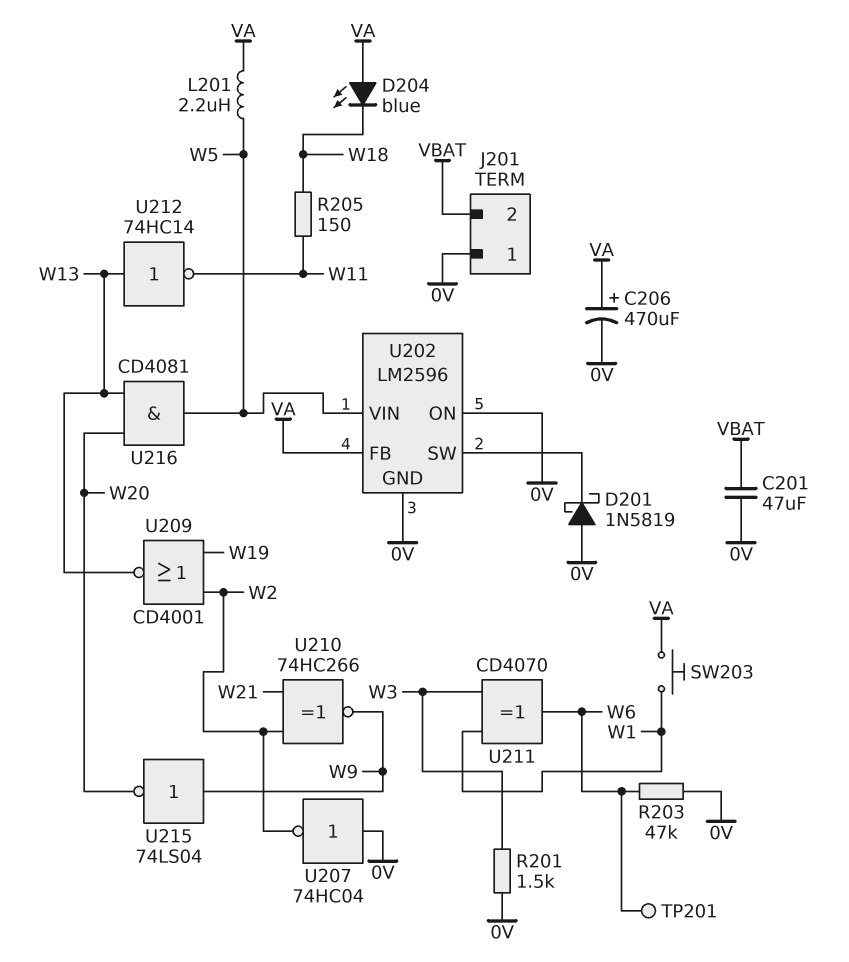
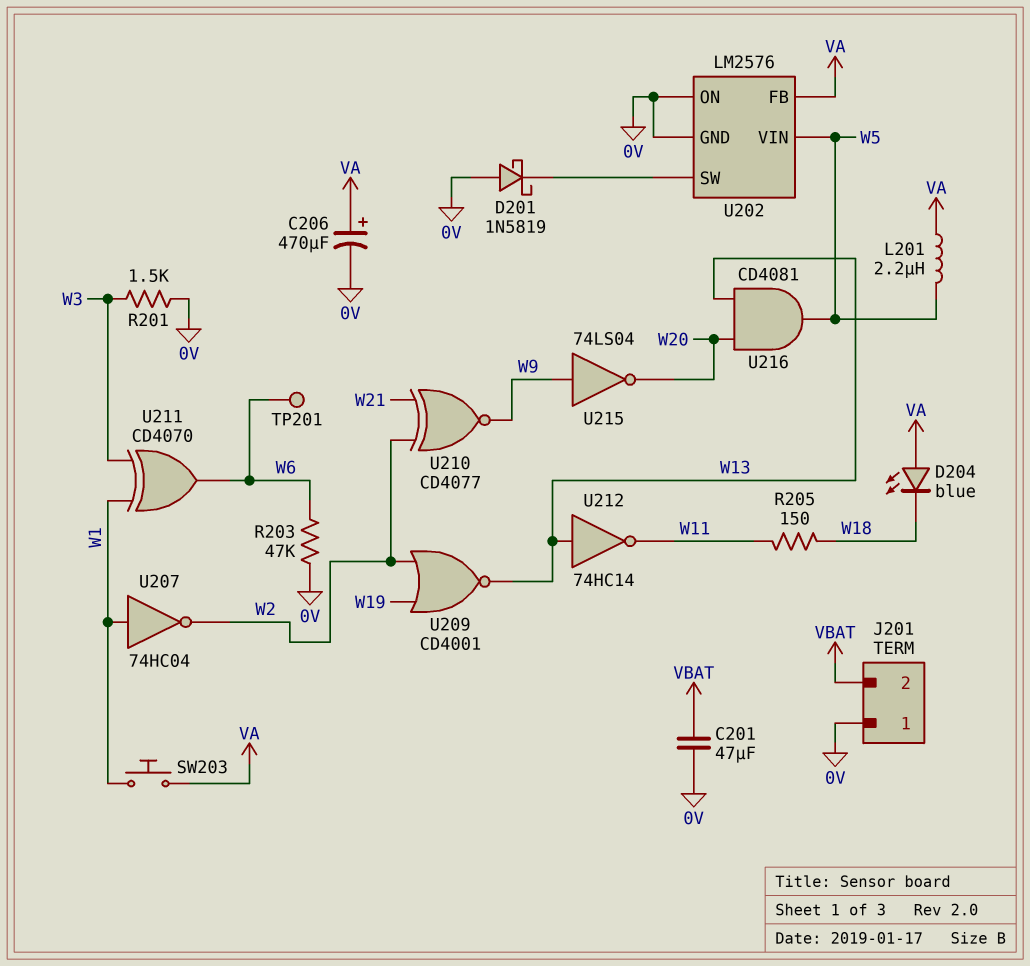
U202: LM2596 -> LM2576
U207: NOT 74HC04 (in 0V, out W2) -> NOT 74HC04 (in W1, out W2)
U210: XNOR 74HC266 (in W2, in W21, out W9) -> XNOR CD4077 (in W2, in W21, out W9)

